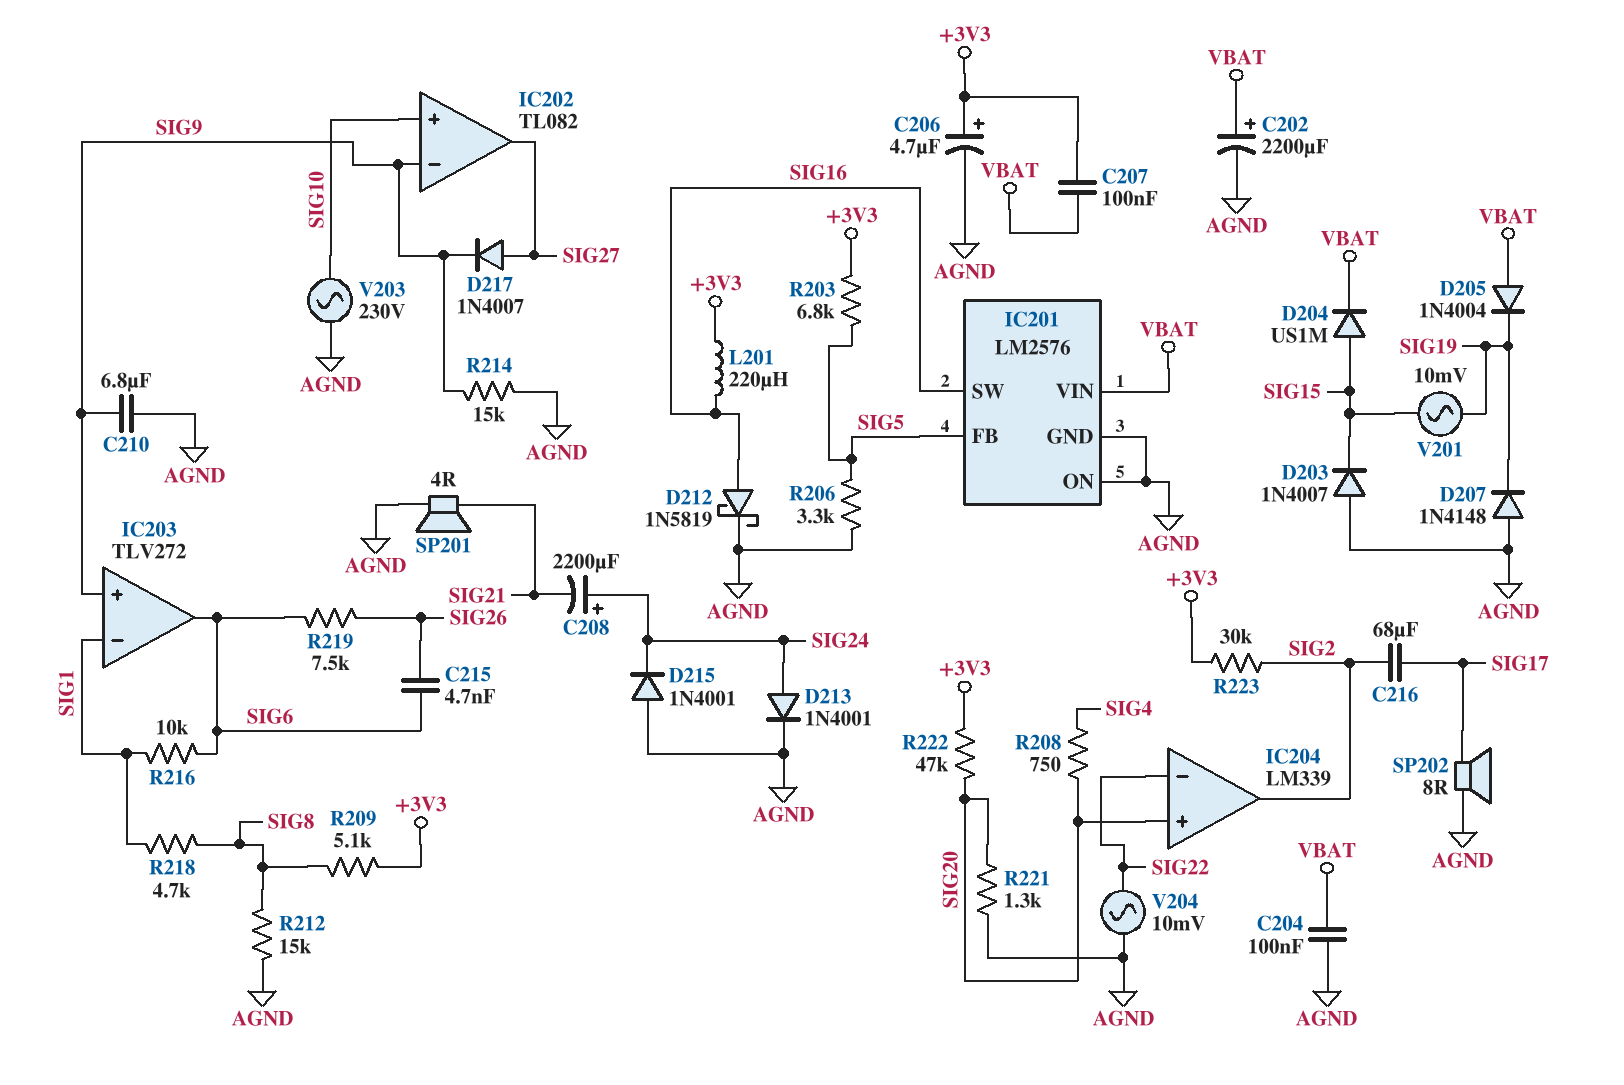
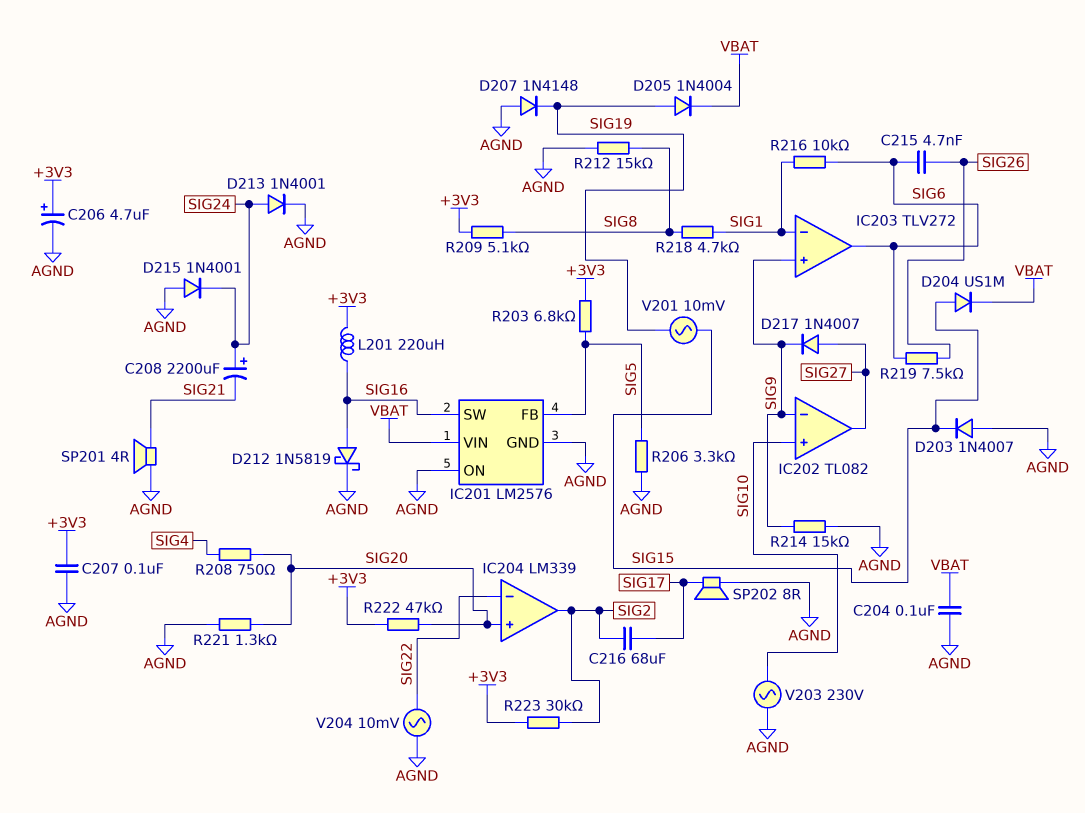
C202: 2200uF (plus VBAT, minus AGND) -> none
C207: 100nF (+3V3, VBAT) -> 100nF (+3V3, AGND)
C210: 6.8uF (AGND, SIG9) -> none
D205: diode 1N4004 (A VBAT, K SIG19) -> diode 1N4004 (A SIG19, K VBAT)

